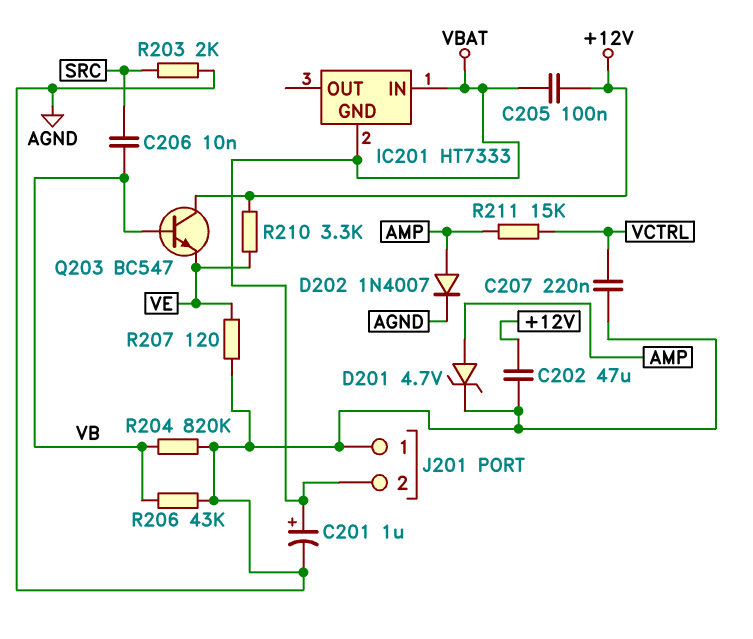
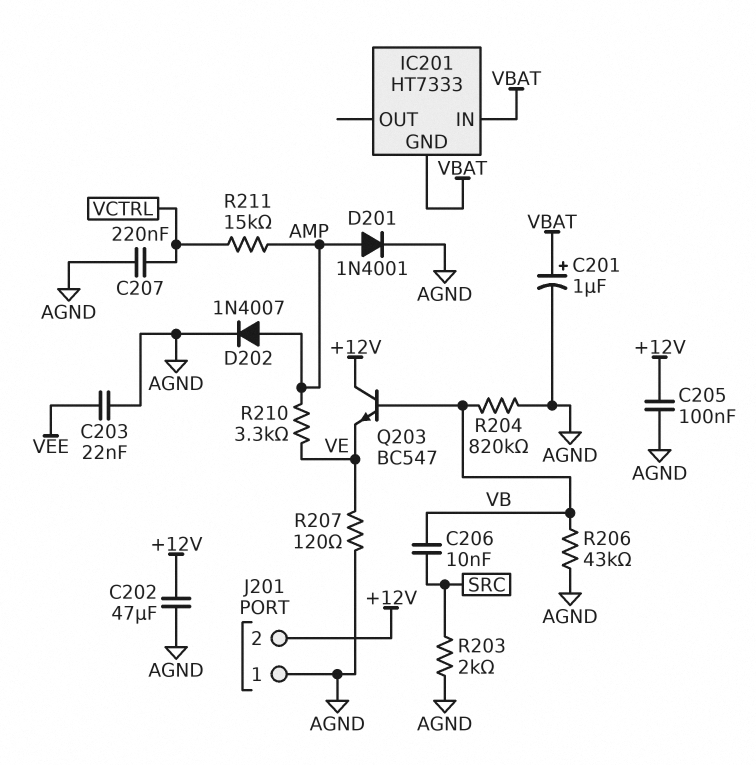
C203: none -> 22nF (AGND, VEE)
C205: 100nF (+12V, VBAT) -> 100nF (+12V, AGND)
D201: zener 4.7V (A AMP, K AGND) -> diode 1N4001 (A AMP, K AGND)
J201 pin 2: VBAT -> +12V
R210: 3.3k (+12V, VE) -> 3.3k (AMP, VE)

